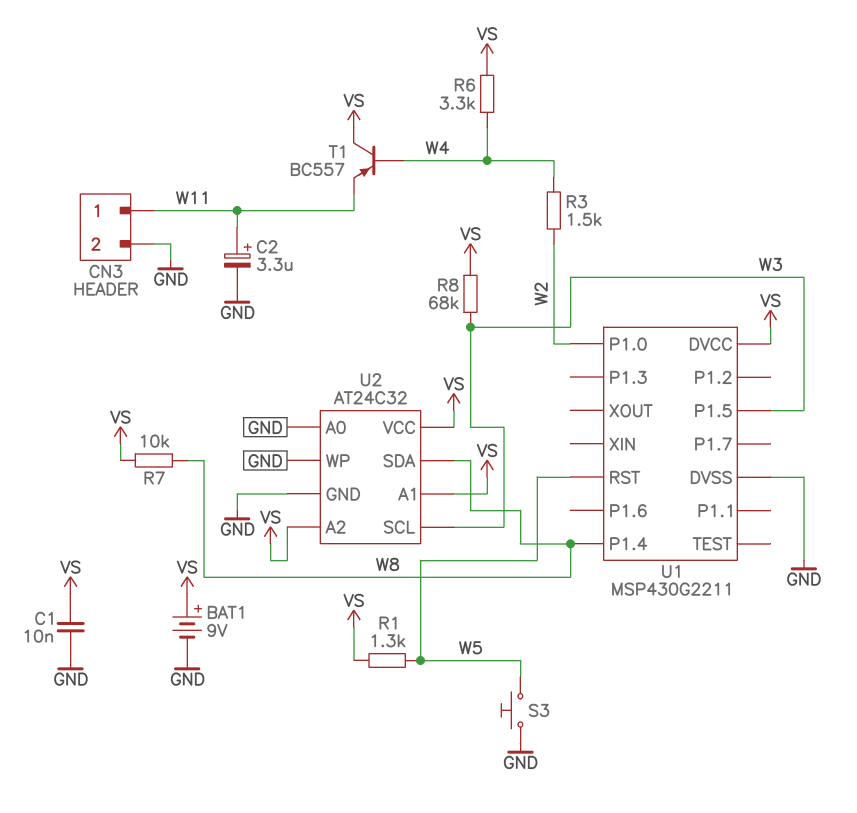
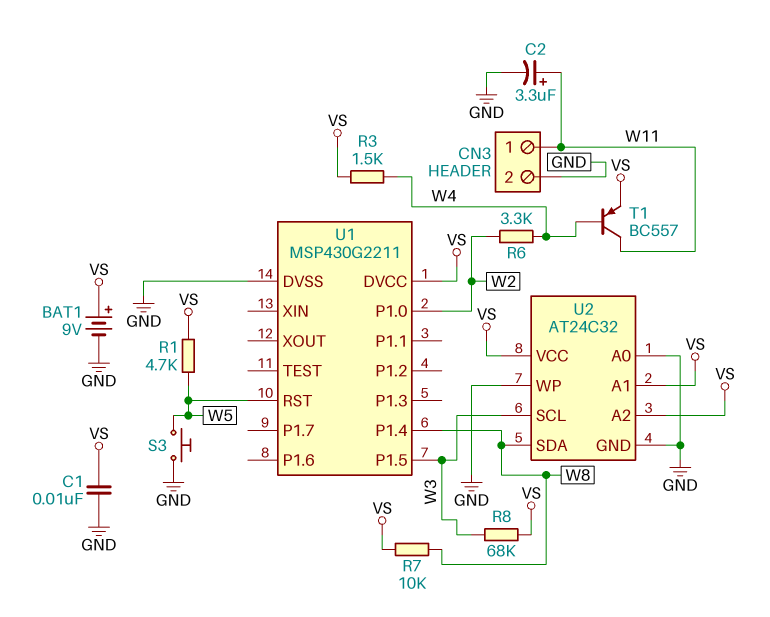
R1: 1.3k (VS, W5) -> 4.7k (VS, W5)
R3: 1.5k (W2, W4) -> 1.5k (VS, W4)
R6: 3.3k (VS, W4) -> 3.3k (W2, W4)
T1: PNP BC557 (B W4, C VS, E W11) -> PNP BC557 (B W4, C W11, E VS)

